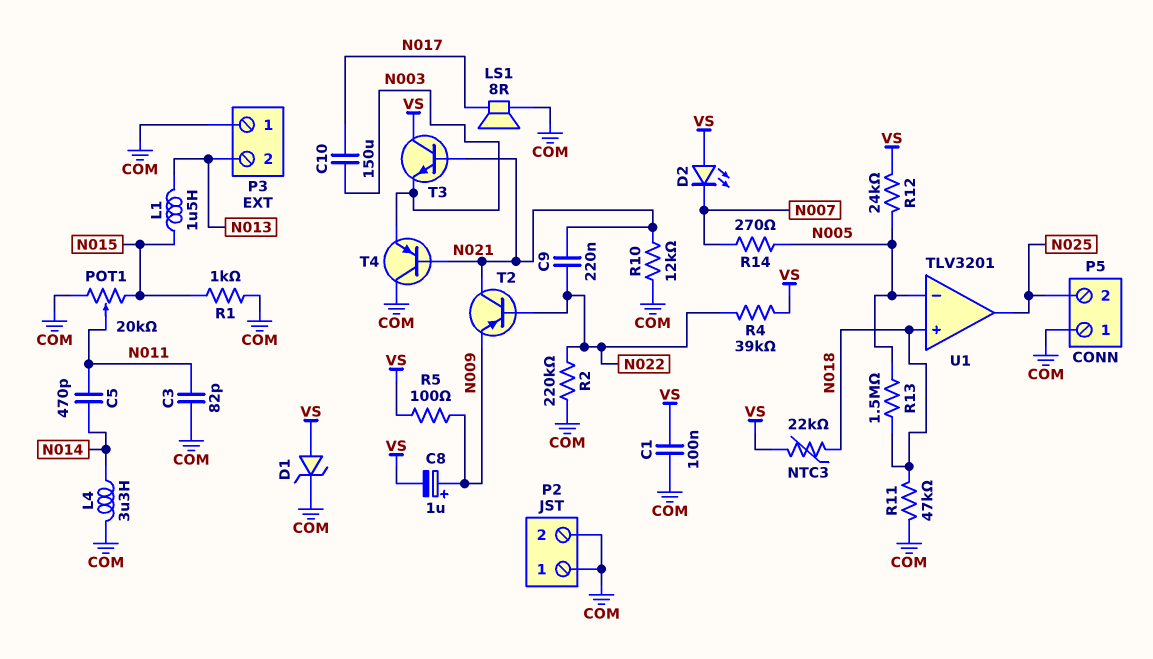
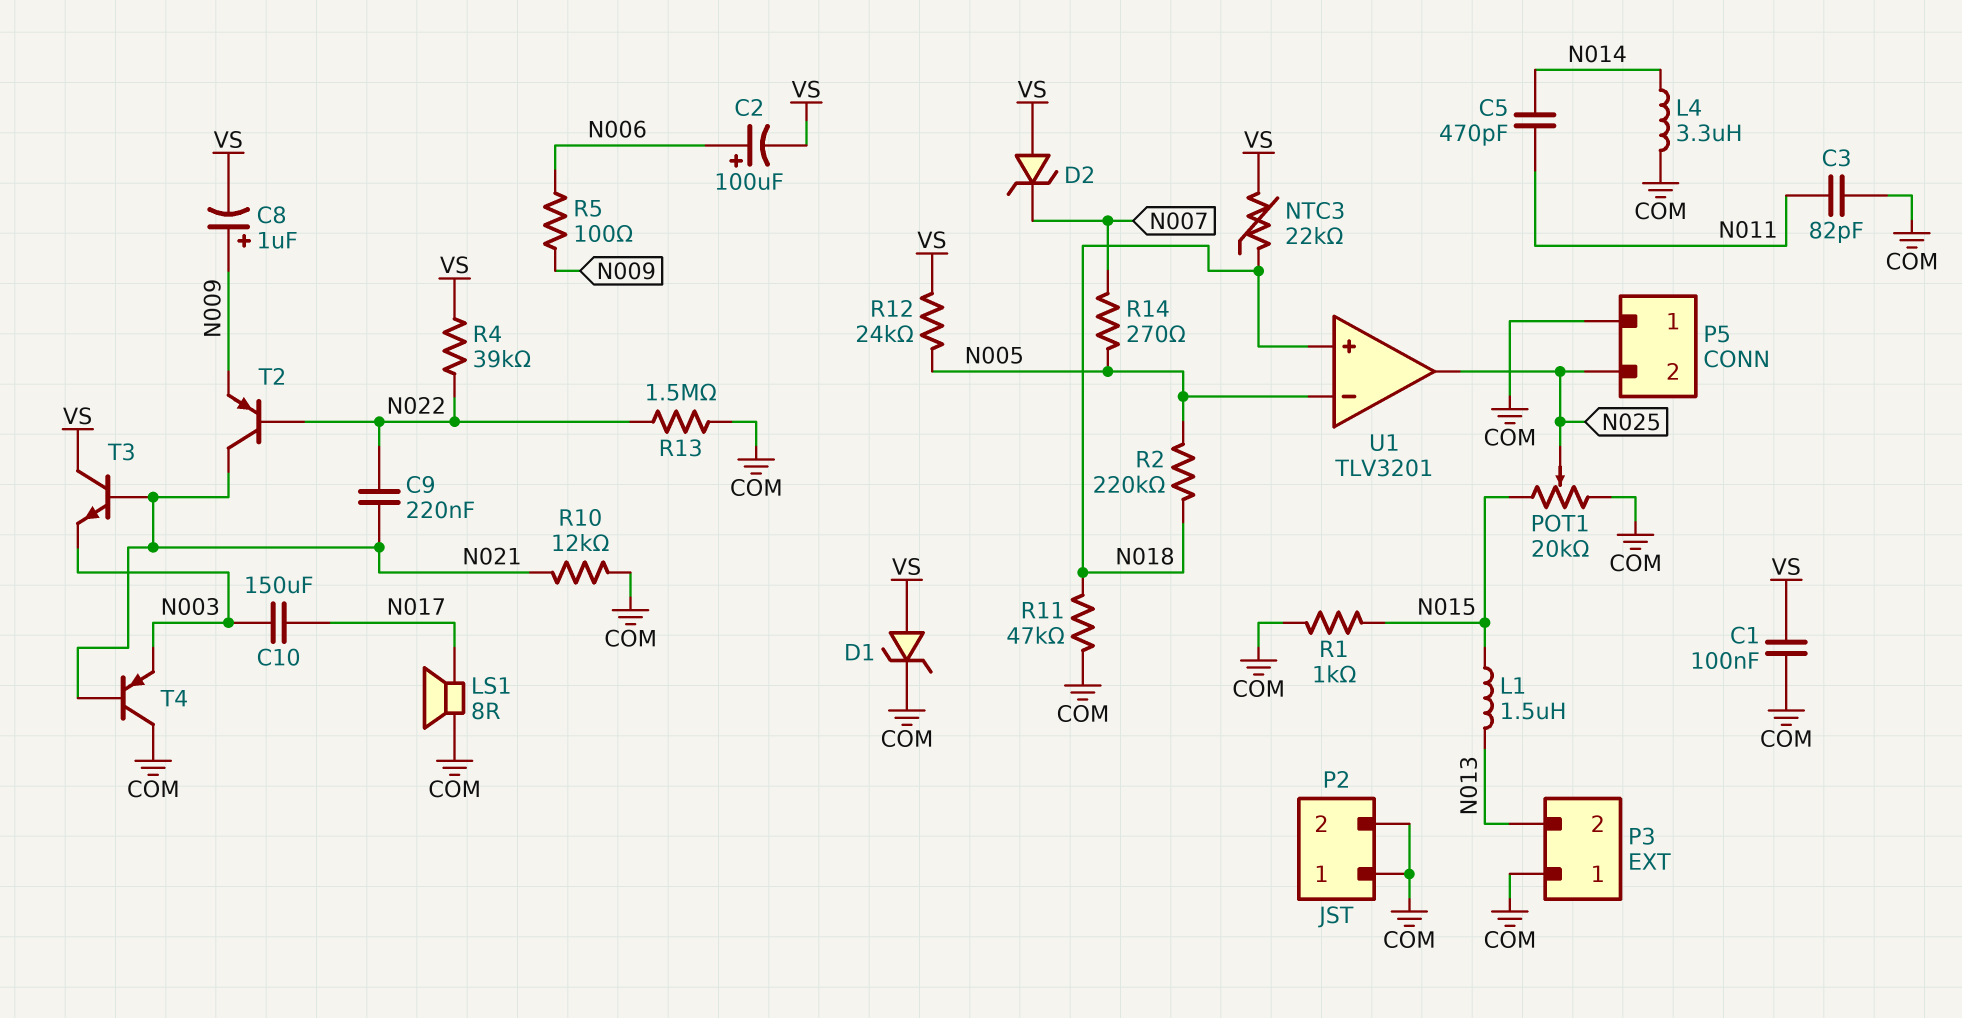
C2: none -> 100uF (plus N006, minus VS)
D2: LED (A VS, K N007) -> zener (A VS, K N007)
POT1: 20k (COM, N015, wiper N011) -> 20k (COM, N015, wiper N025)
R2: 220k (COM, N022) -> 220k (N005, N018)
R5: 100 (N009, VS) -> 100 (N006, N009)
R13: 1.5M (N005, N018) -> 1.5M (COM, N022)

